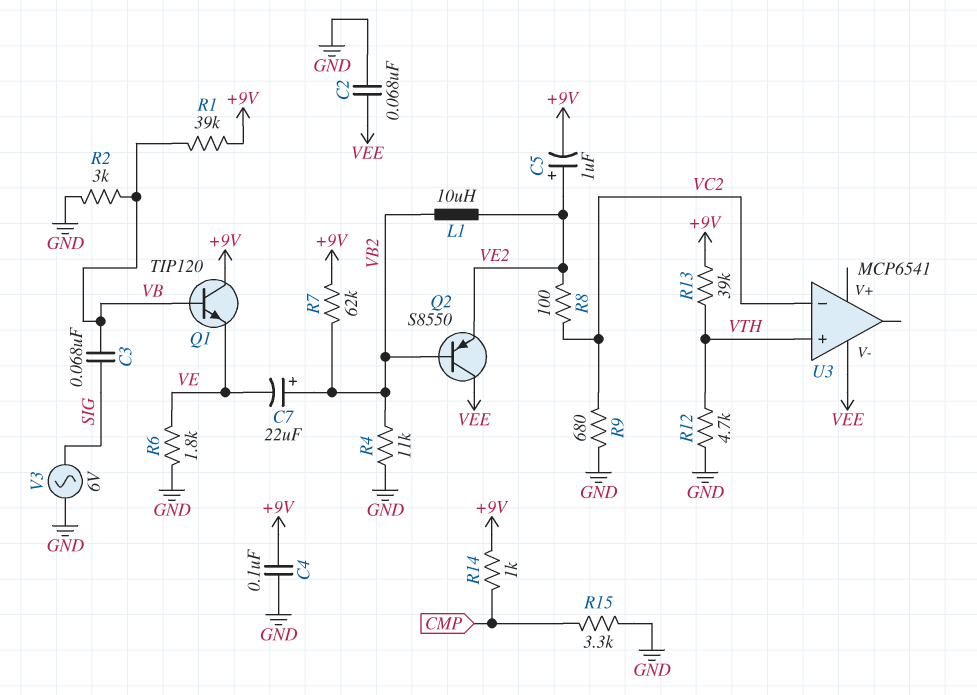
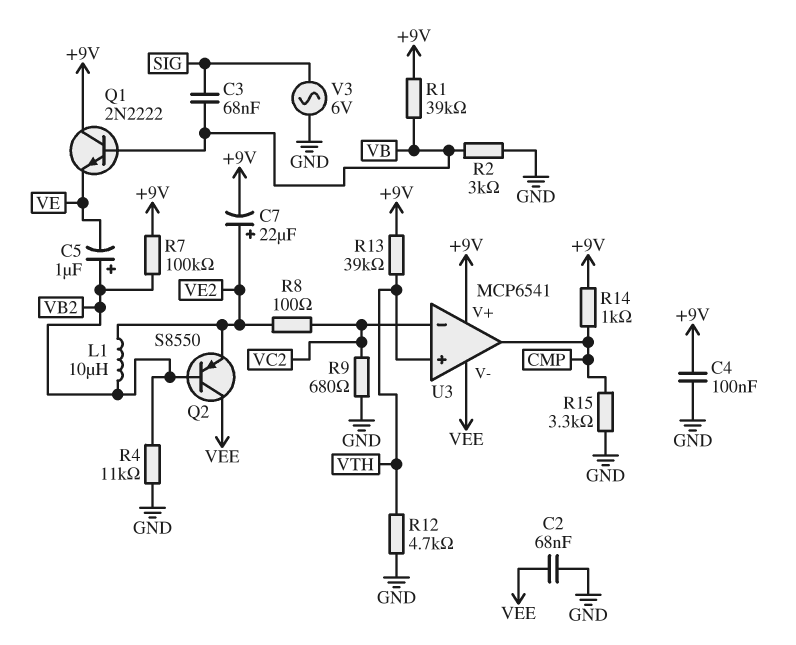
C5: 1uF (plus VE2, minus +9V) -> 1uF (plus VB2, minus VE)
C7: 22uF (plus VB2, minus VE) -> 22uF (plus VE2, minus +9V)
Q1: NPN TIP120 (B VB, C +9V, E VE) -> NPN 2N2222 (B VB, C +9V, E VE)
R6: 1.8k (GND, VE) -> none
R7: 62k (+9V, VB2) -> 100k (+9V, VB2)
U3 pin V+: none -> +9V
U3 pin out: none -> CMP

